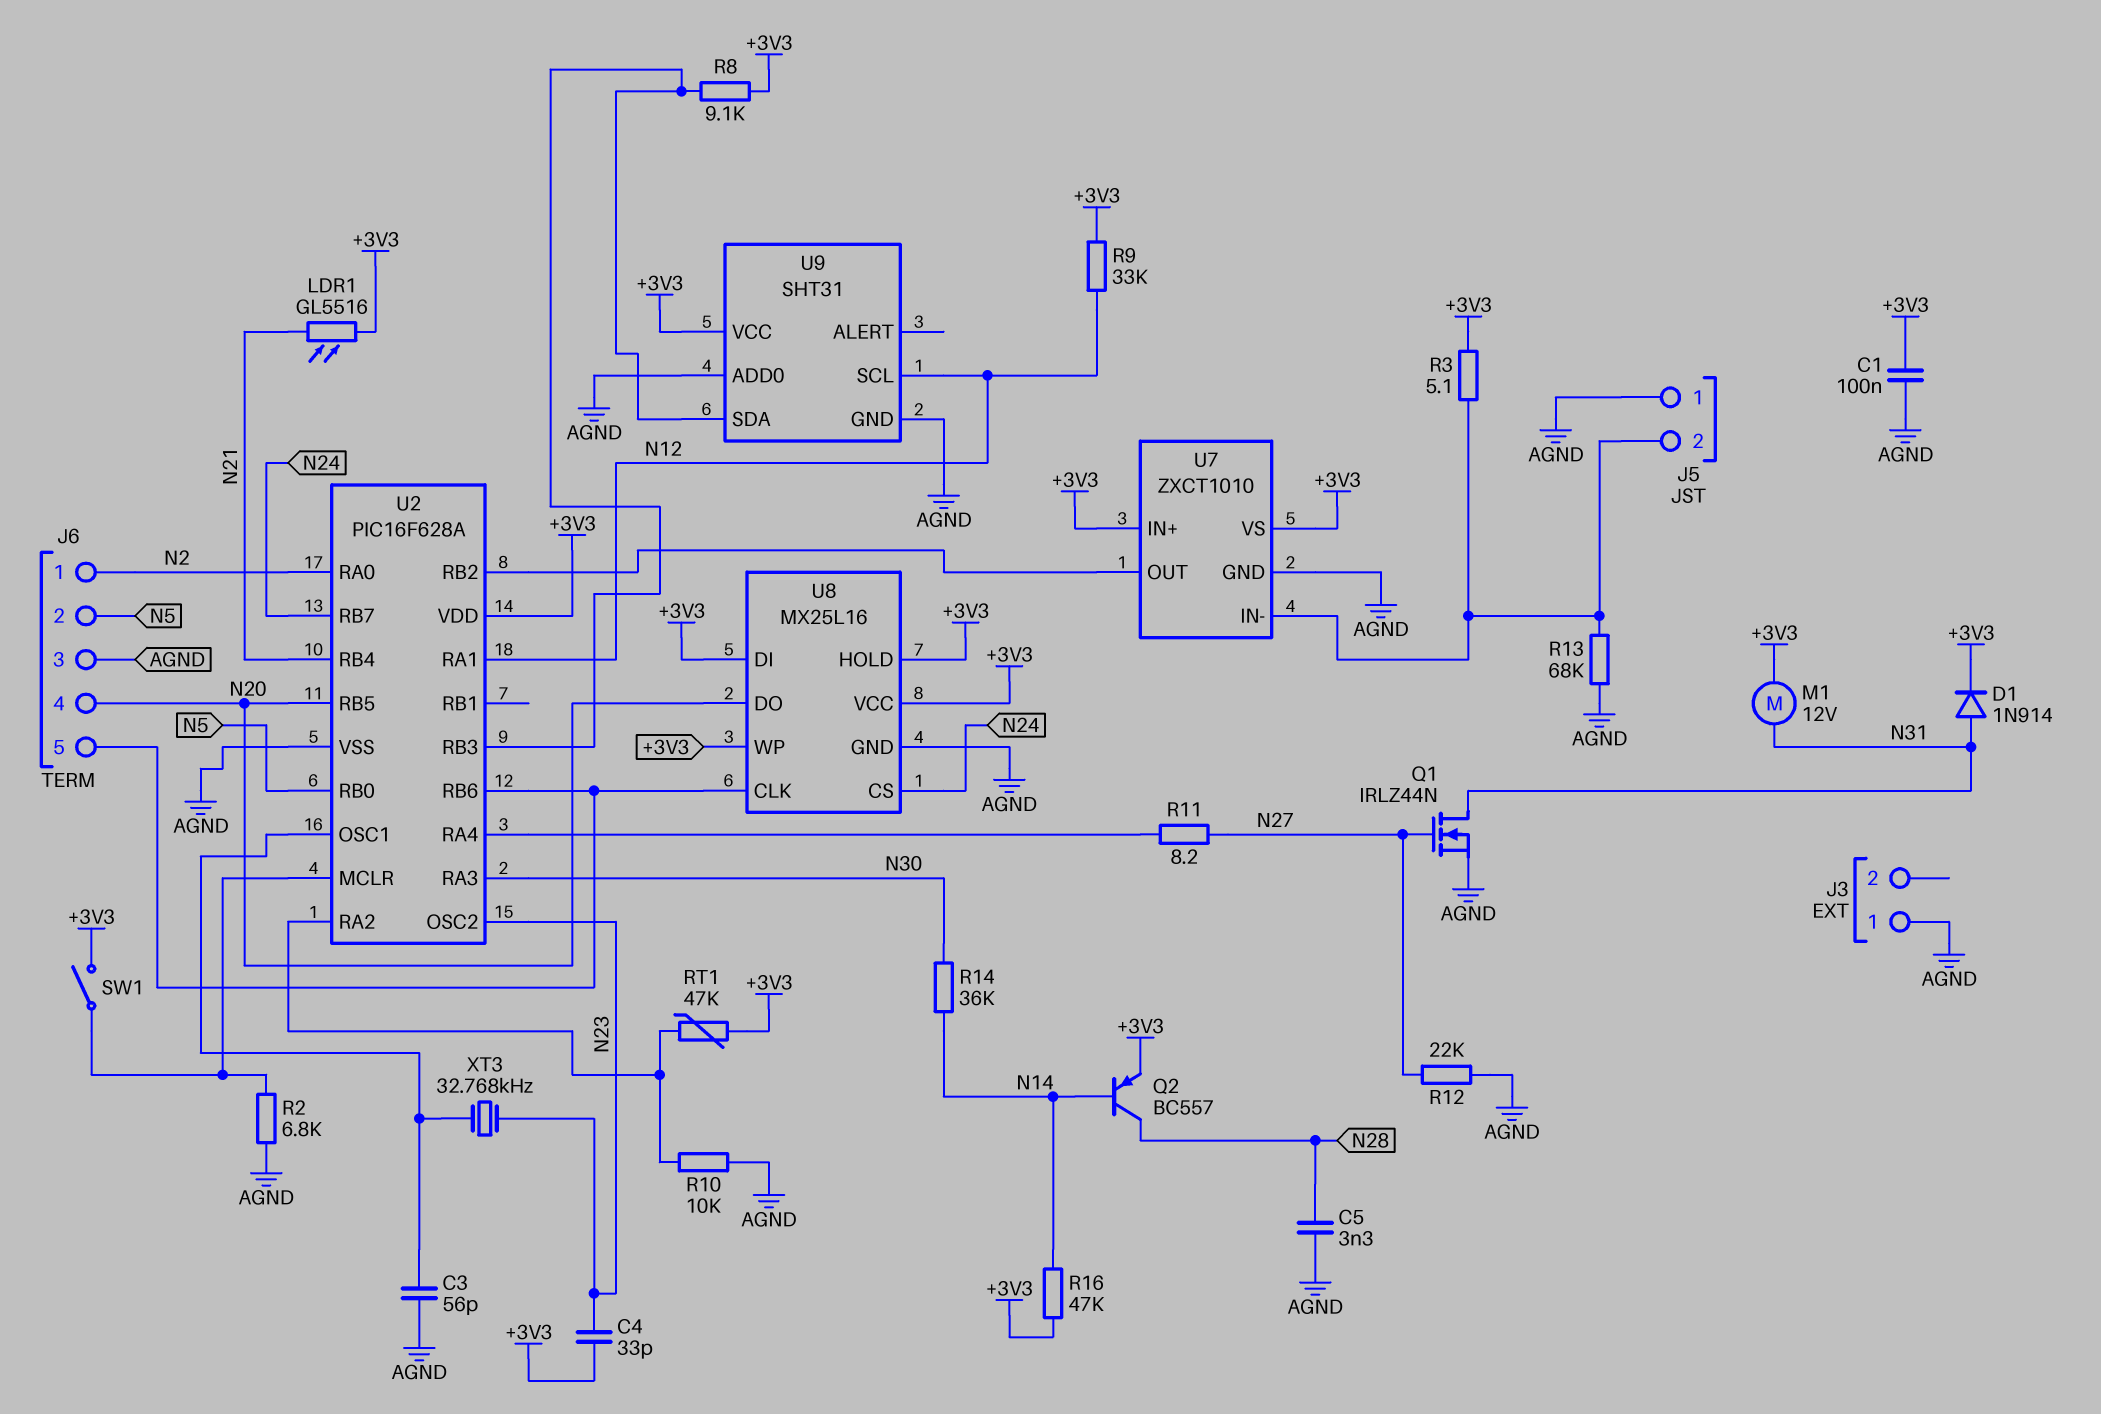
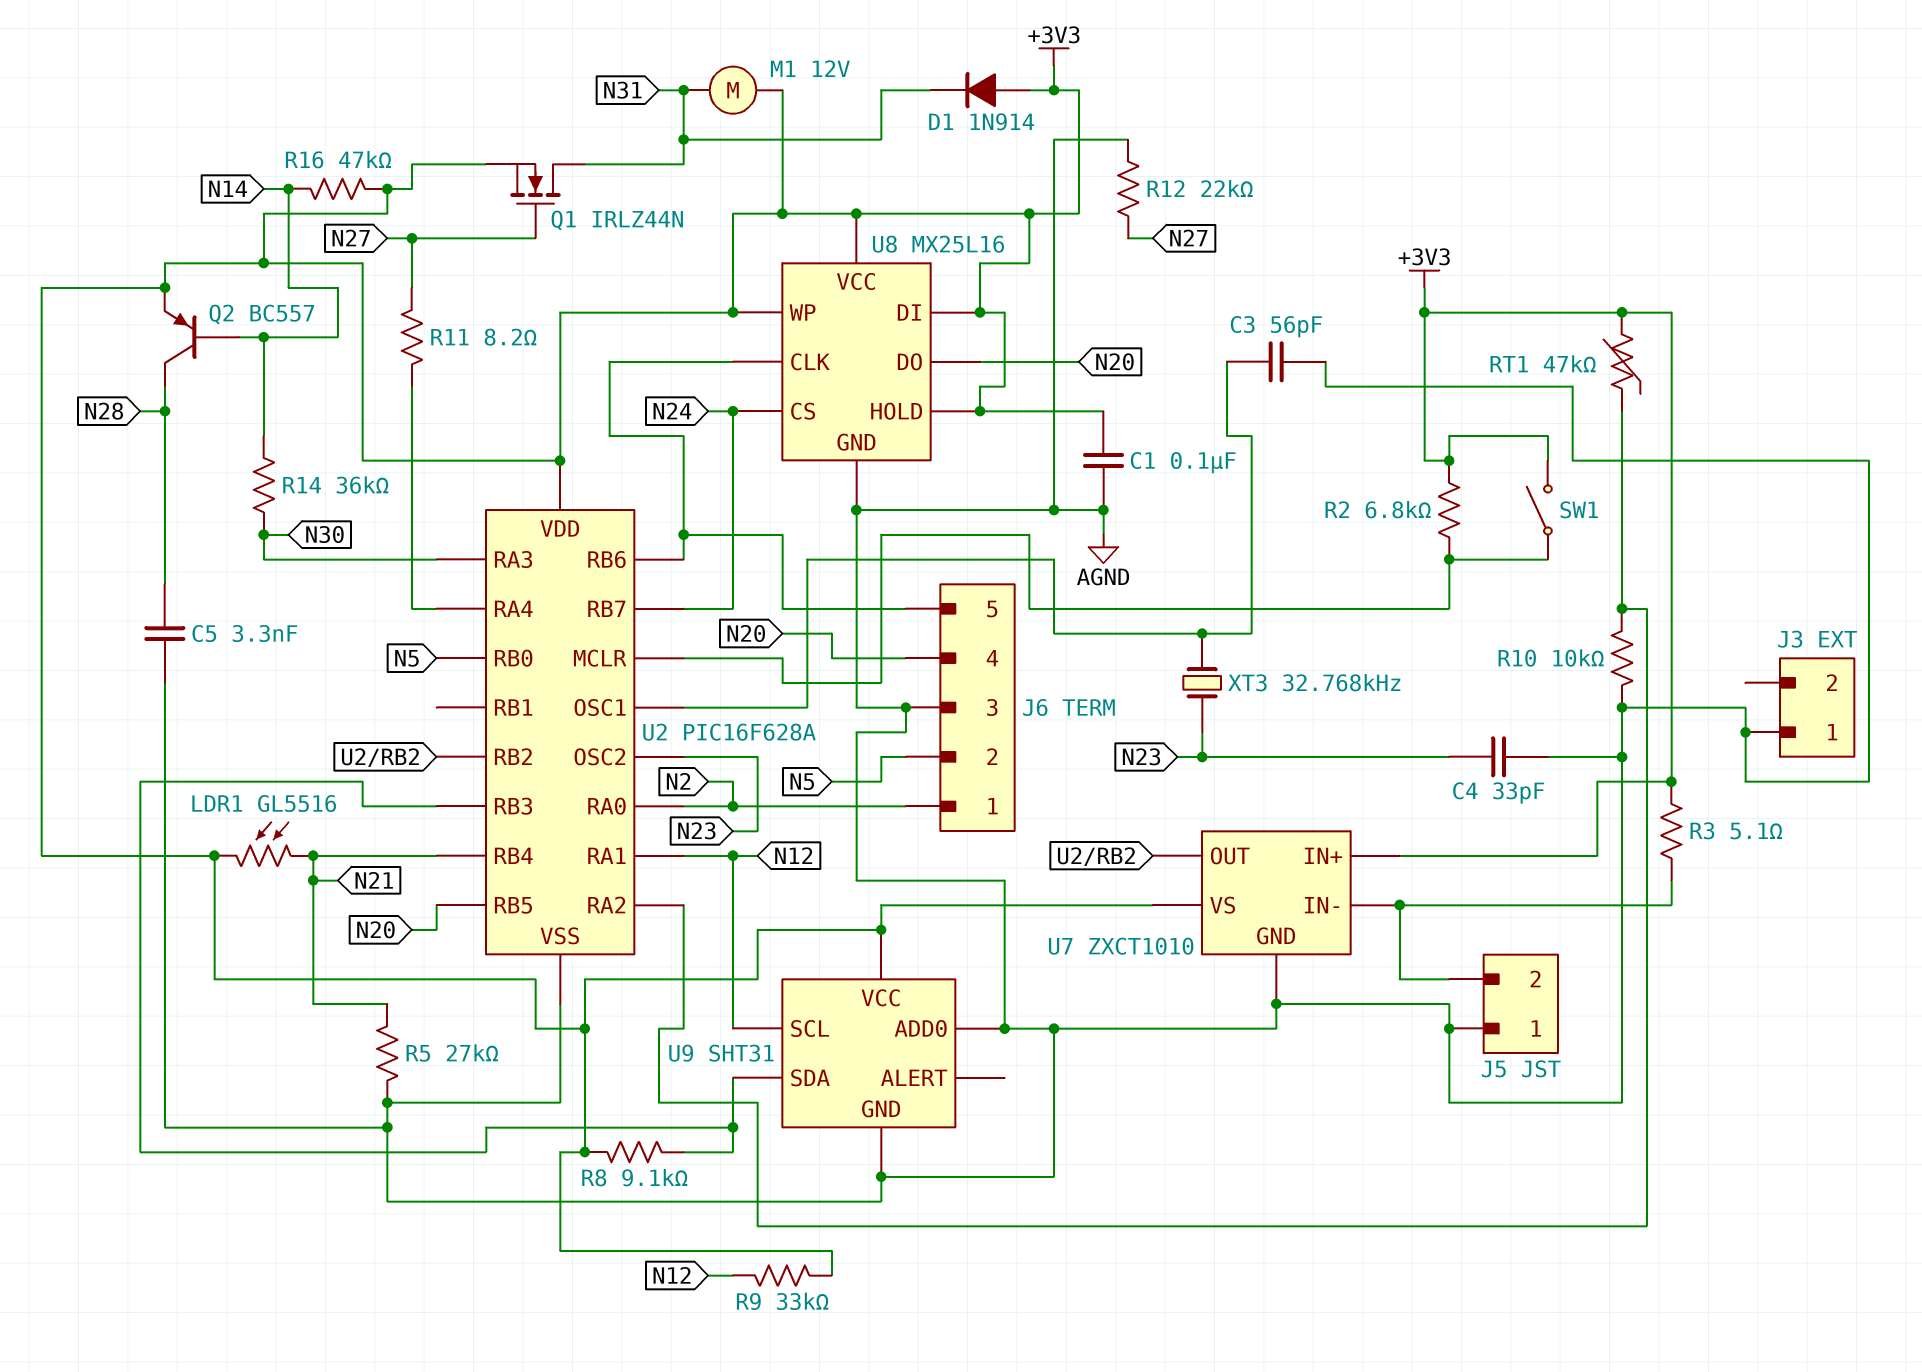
C4: 33pF (+3V3, N23) -> 33pF (AGND, N23)
D1: diode 1N914 (A N31, K +3V3) -> diode 1N914 (A +3V3, K N31)
Q1: NMOS IRLZ44N (G N27, D N31, S AGND) -> NMOS IRLZ44N (G N27, D N31, S +3V3)
R2: 6.8k (AGND, U2/MCLR) -> 6.8k (+3V3, U2/MCLR)
R5: none -> 27k (AGND, N21)
R13: 68k (AGND, J5/2) -> none

